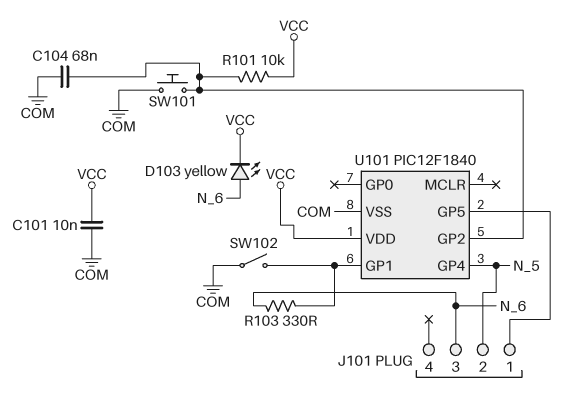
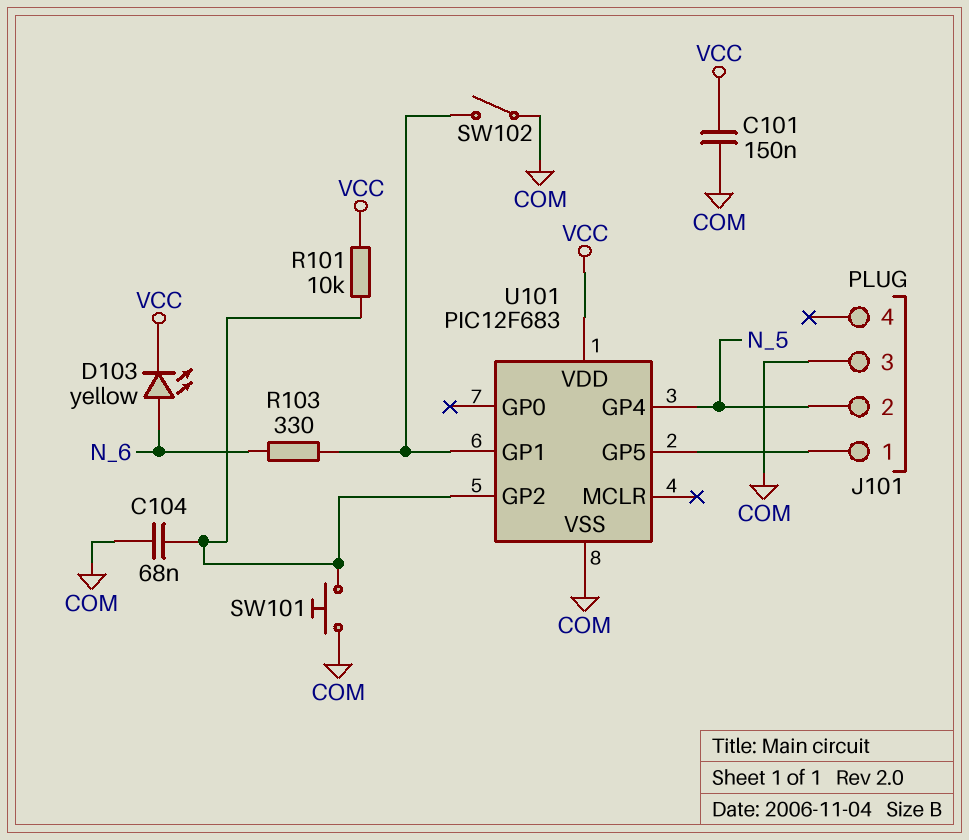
C101: 10nF (COM, VCC) -> 150nF (COM, VCC)
J101 pin 3: N_6 -> COM
U101: PIC12F1840 -> PIC12F683

